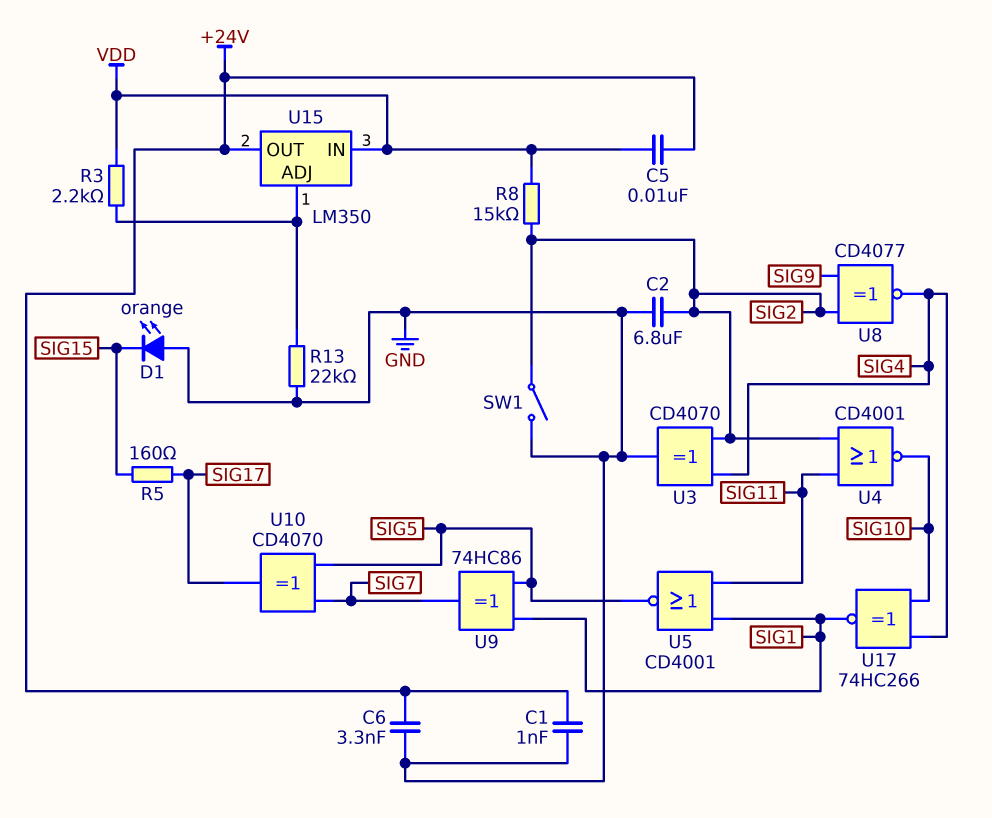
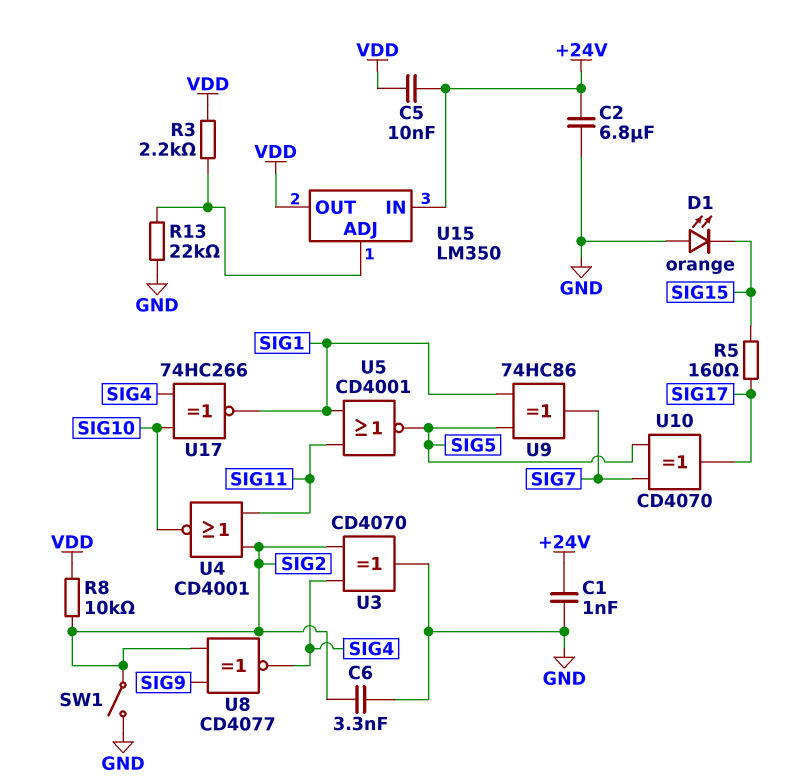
C2: 6.8uF (GND, SIG2) -> 6.8uF (+24V, GND)
C6: 3.3nF (+24V, GND) -> 3.3nF (GND, SIG2)
R8: 15k (SIG2, VDD) -> 10k (SIG2, VDD)
U15 pin IN: VDD -> +24V
U15 pin OUT: +24V -> VDD

